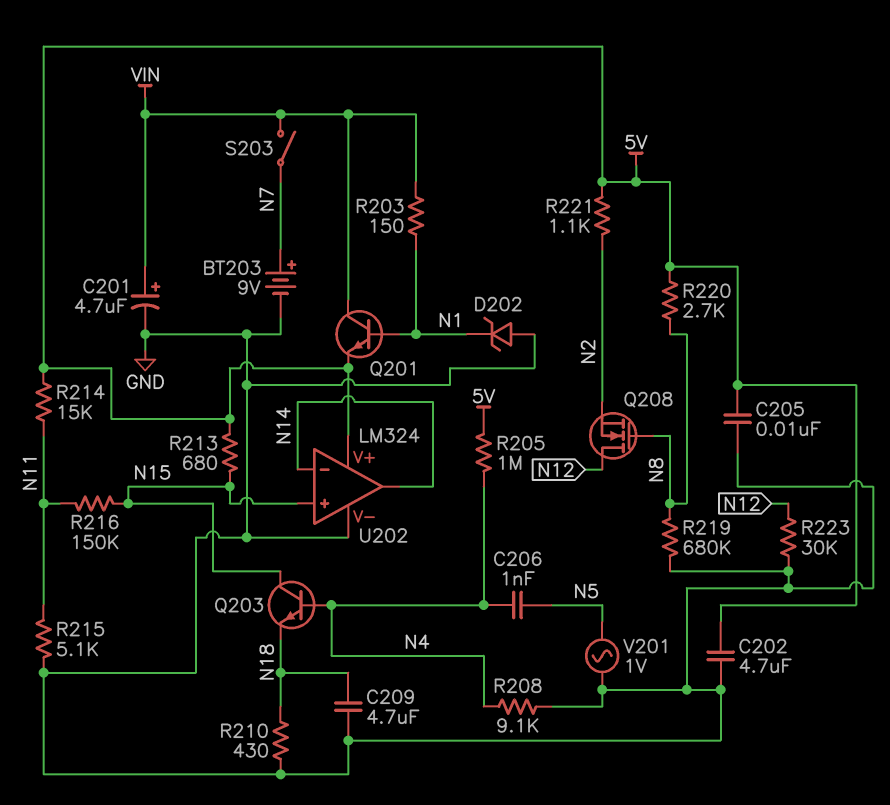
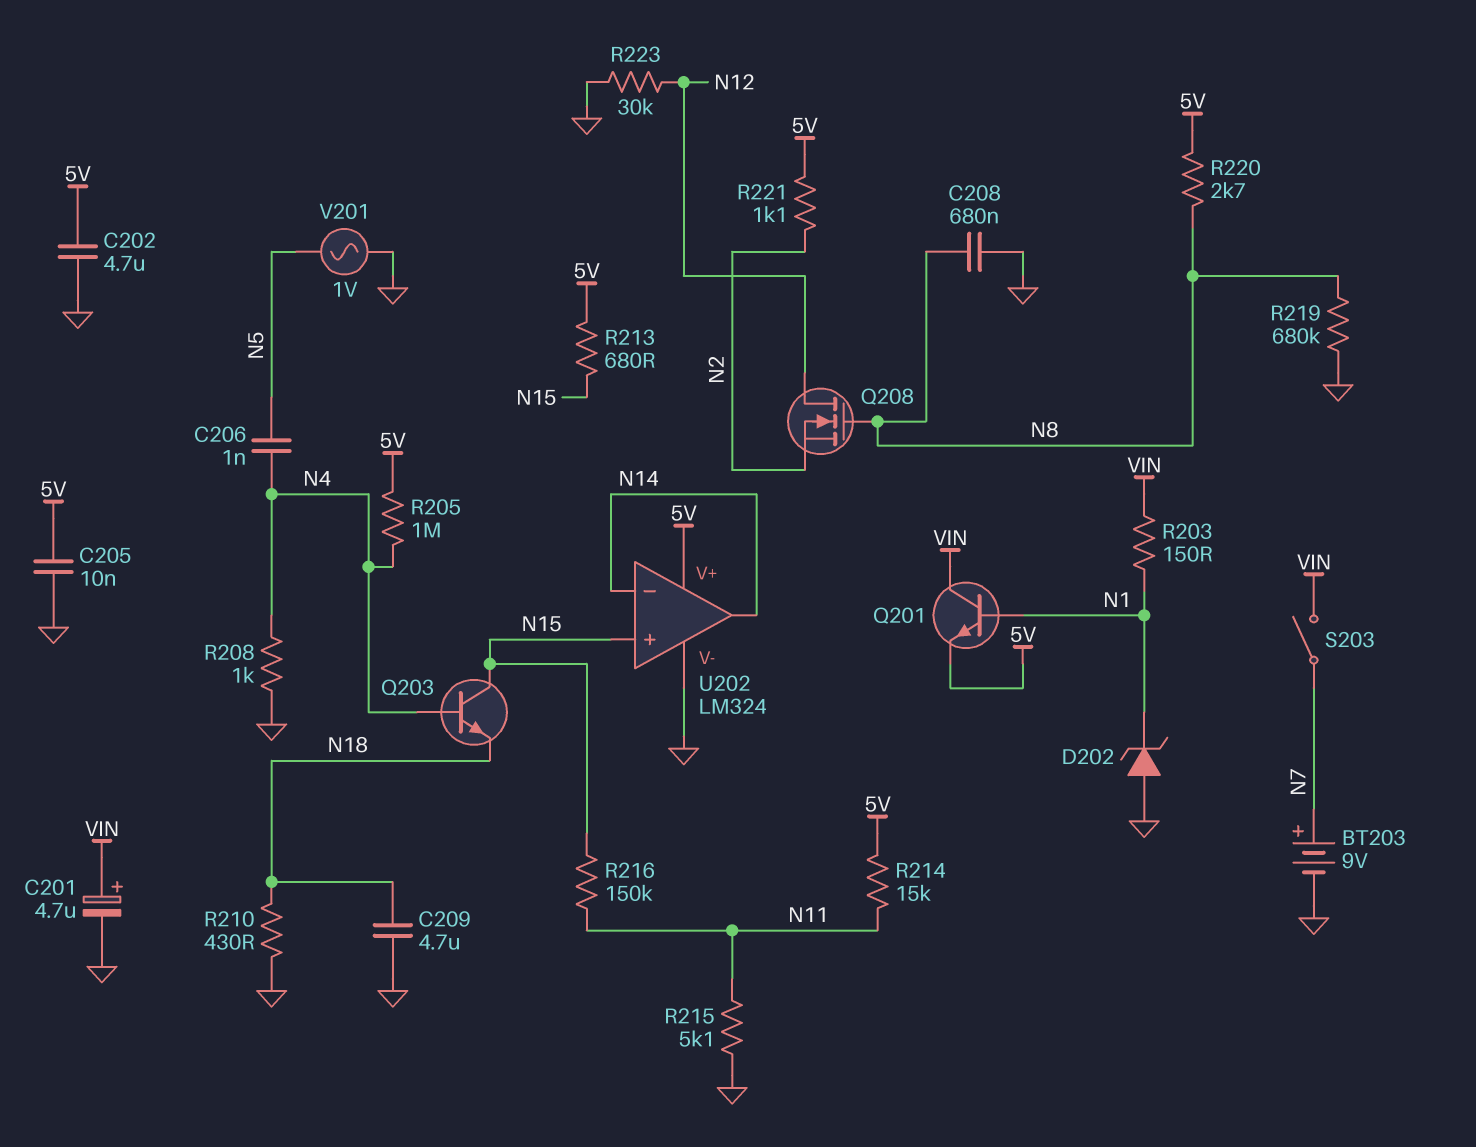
C208: none -> 680nF (GND, N8)
R208: 9.1k (GND, N4) -> 1k (GND, N4)

